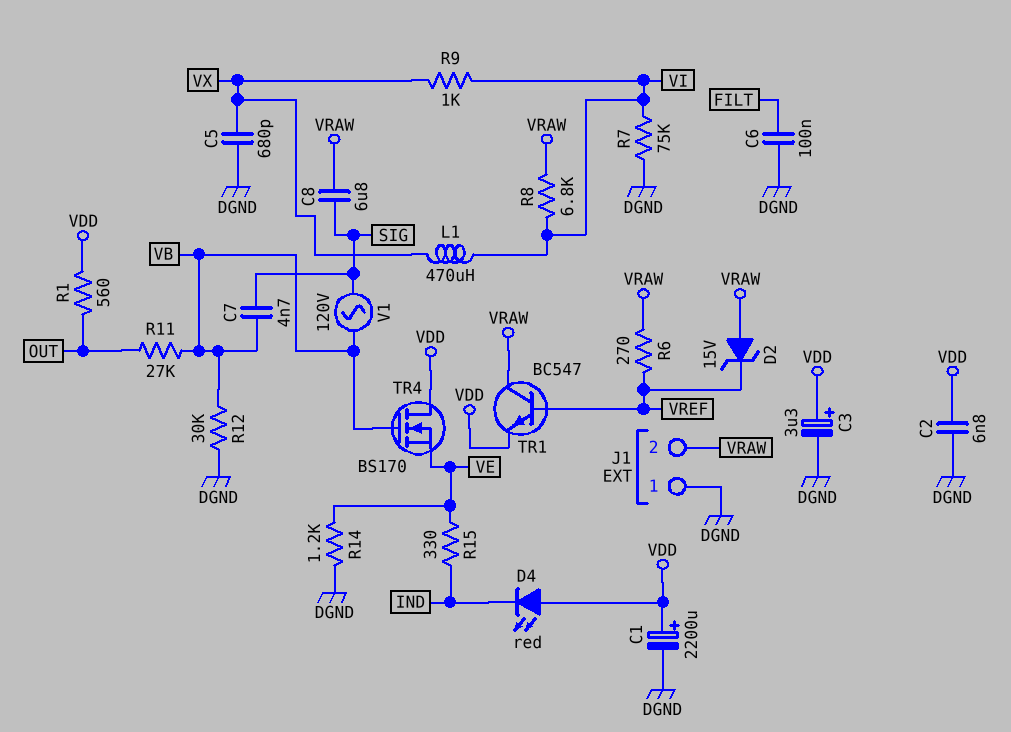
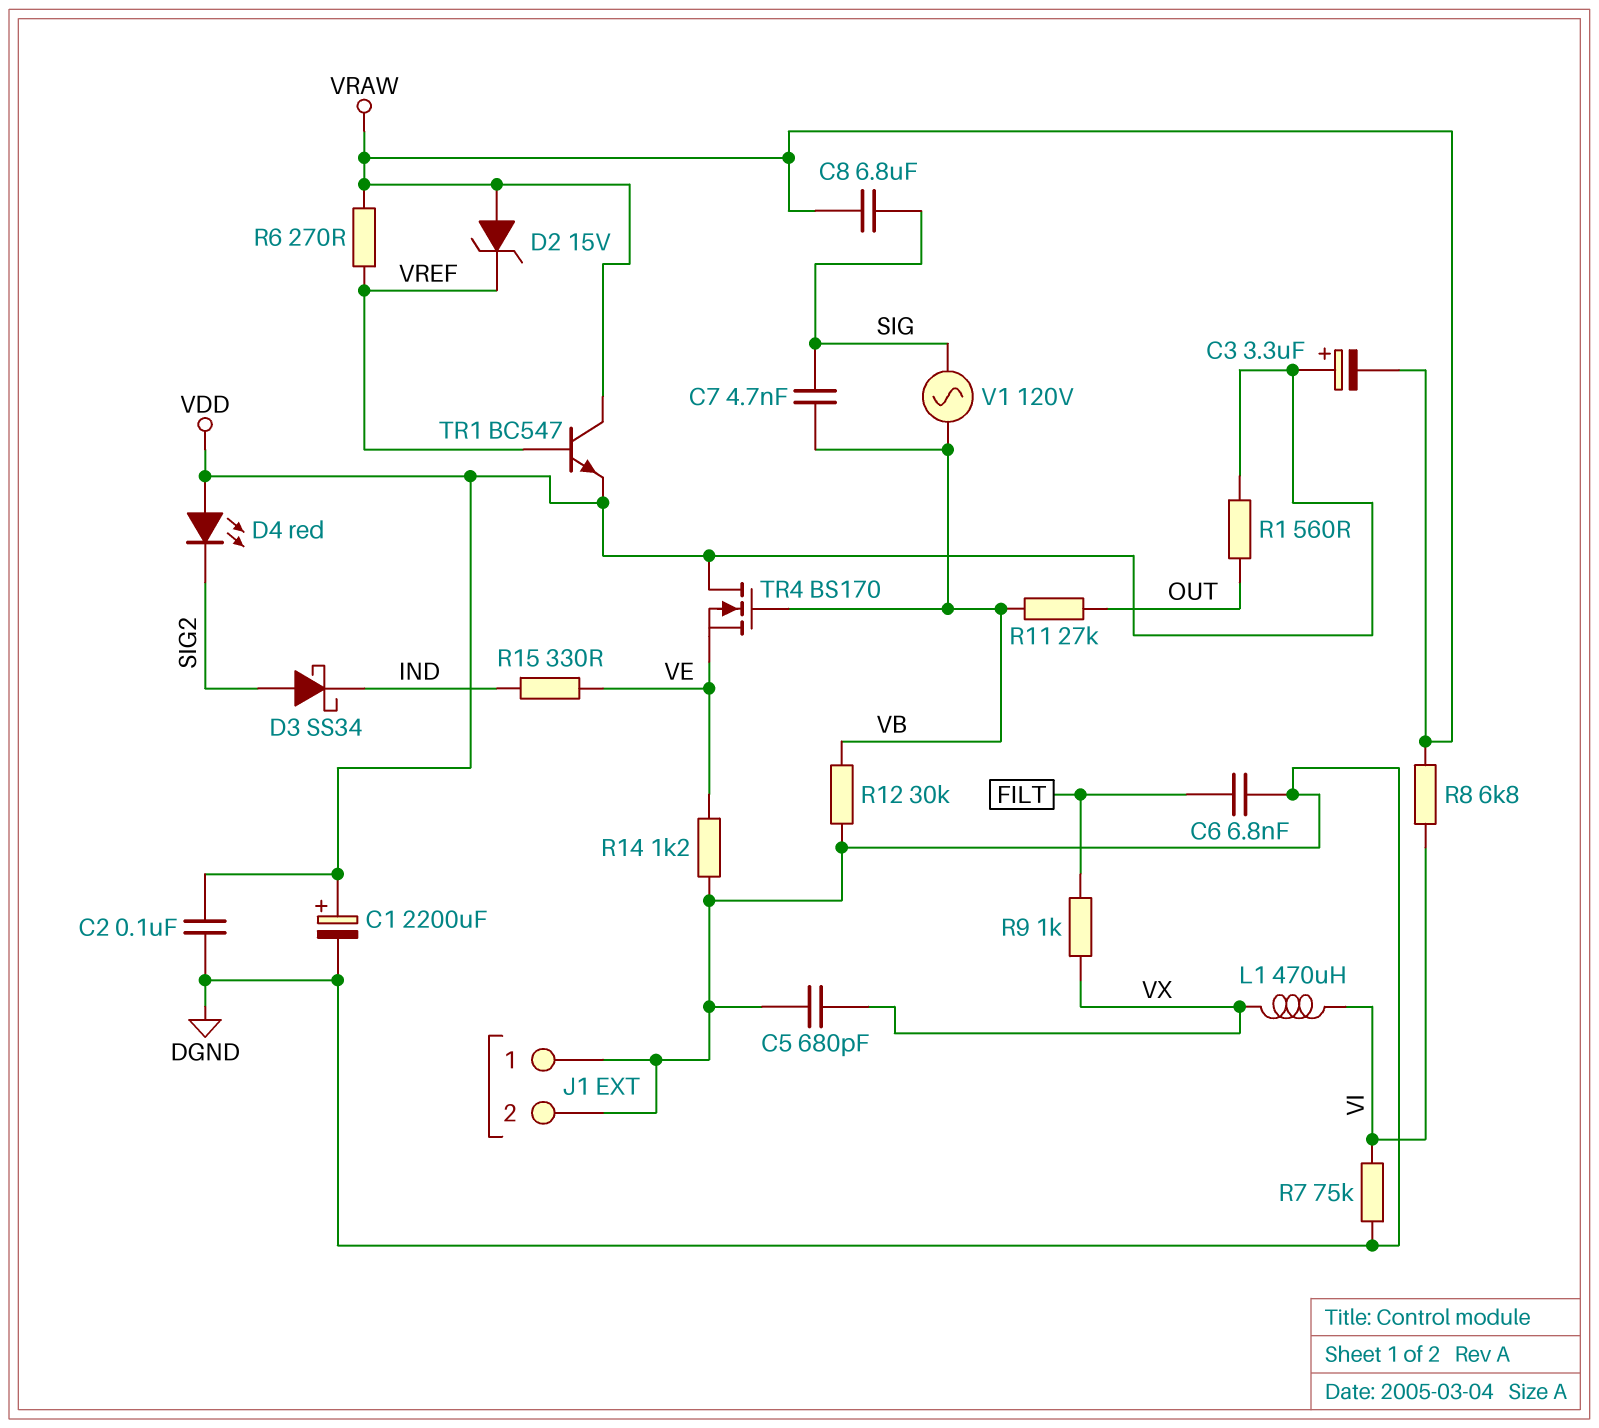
C2: 6.8nF (DGND, VDD) -> 100nF (DGND, VDD)
C3: 3.3uF (plus VDD, minus DGND) -> 3.3uF (plus VDD, minus VRAW)
C6: 100nF (DGND, FILT) -> 6.8nF (DGND, FILT)
D3: none -> schottky SS34 (A SIG2, K IND)
D4: LED red (A VDD, K IND) -> LED red (A VDD, K SIG2)
J1 pin 2: VRAW -> DGND
R9: 1k (VI, VX) -> 1k (FILT, VX)

